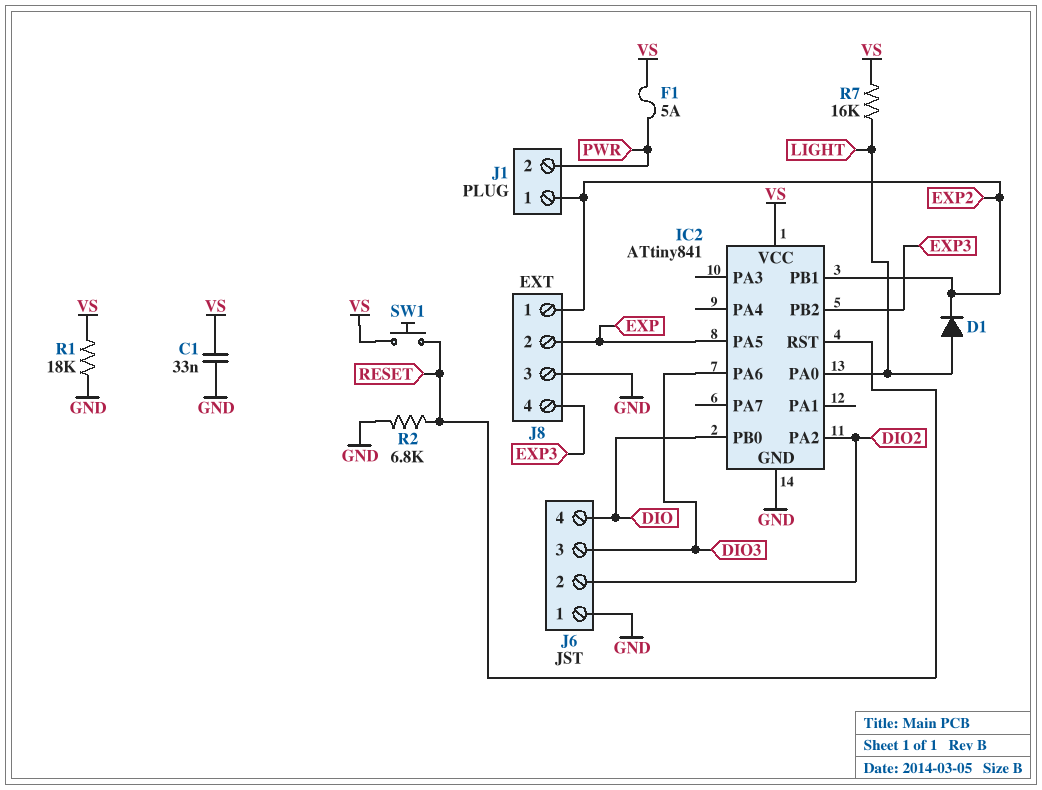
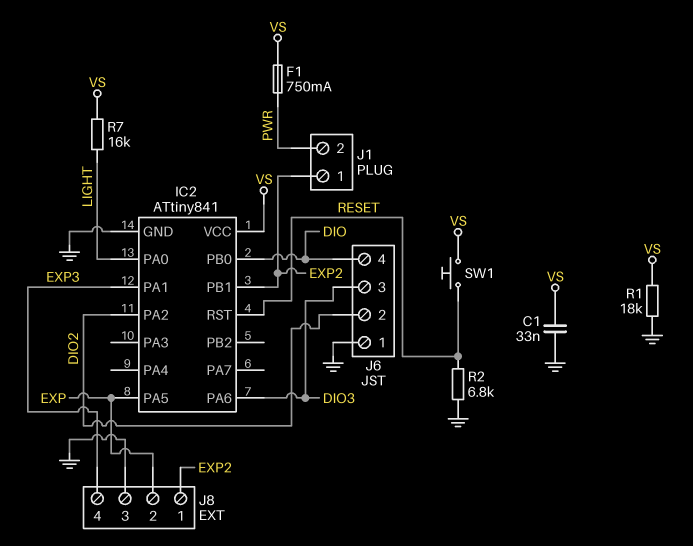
D1: diode (A LIGHT, K EXP2) -> none
F1: 5A (PWR, VS) -> 750mA (PWR, VS)
IC2 pin PA1: none -> EXP3
IC2 pin PB2: EXP3 -> none

